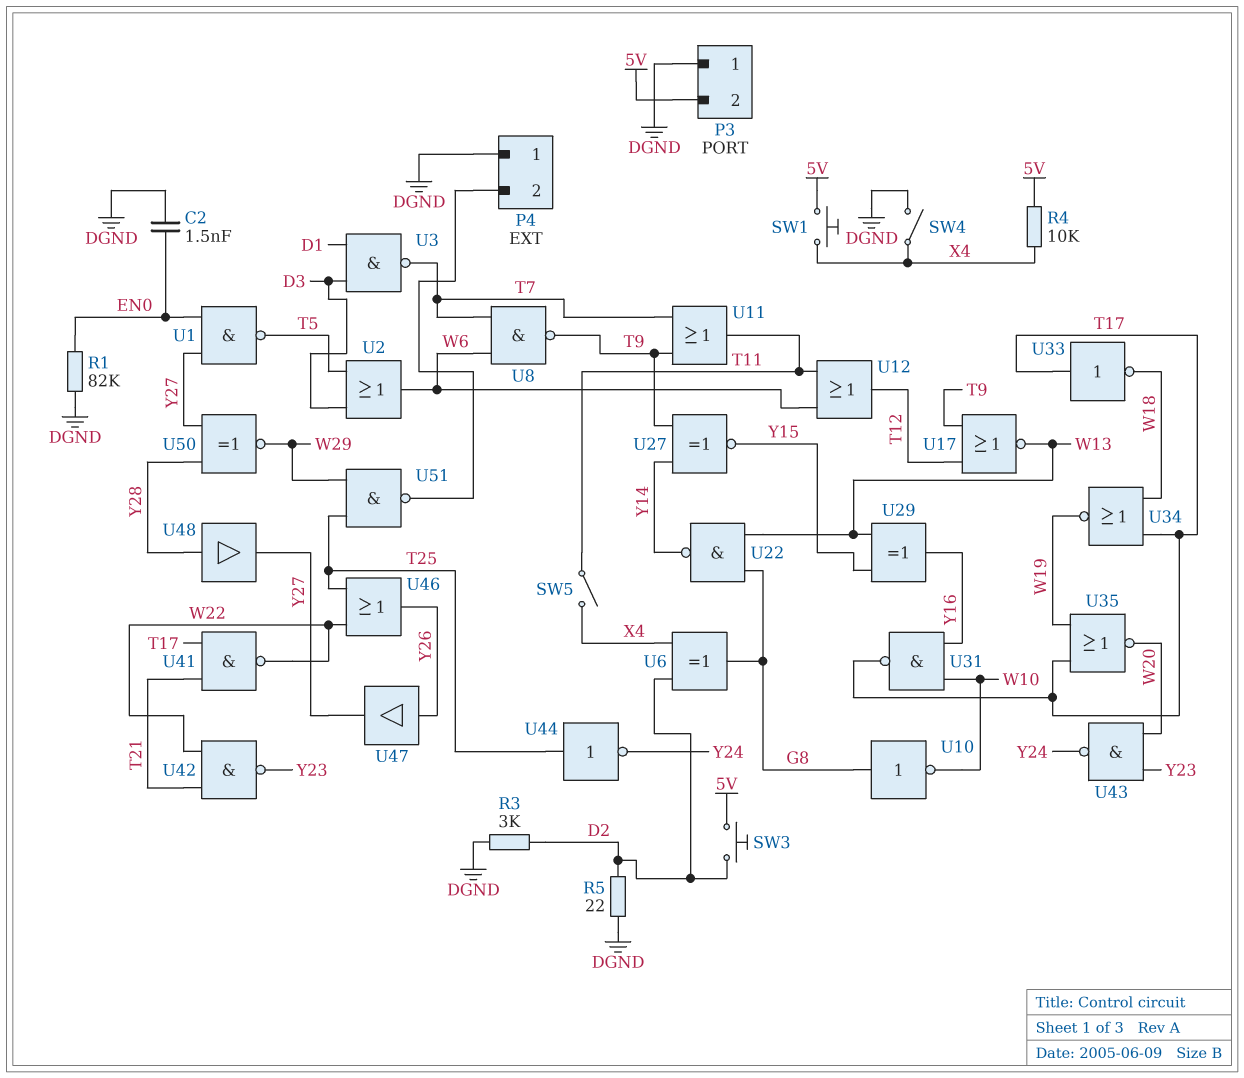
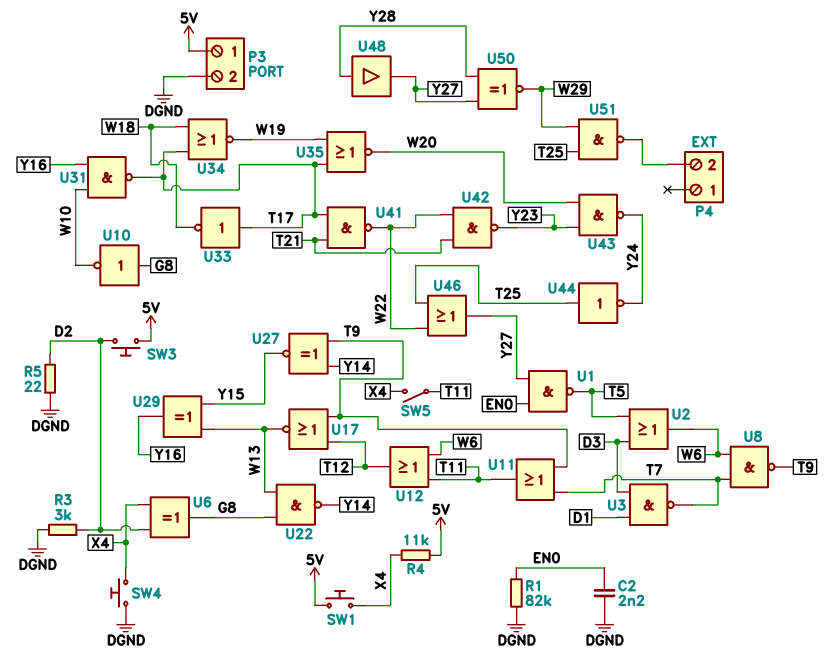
C2: 1.5nF (DGND, EN0) -> 2.2nF (DGND, EN0)
P3 pin 1: DGND -> 5V
P3 pin 2: 5V -> DGND
P4 pin 1: DGND -> none
R4: 10k (5V, X4) -> 11k (5V, X4)
SW4: switch (DGND, X4) -> button (DGND, X4)
U46: OR (in T25, in W22, out Y26) -> OR (in T25, in W22, out Y27)
U47: buffer (in Y26, out Y27) -> none

